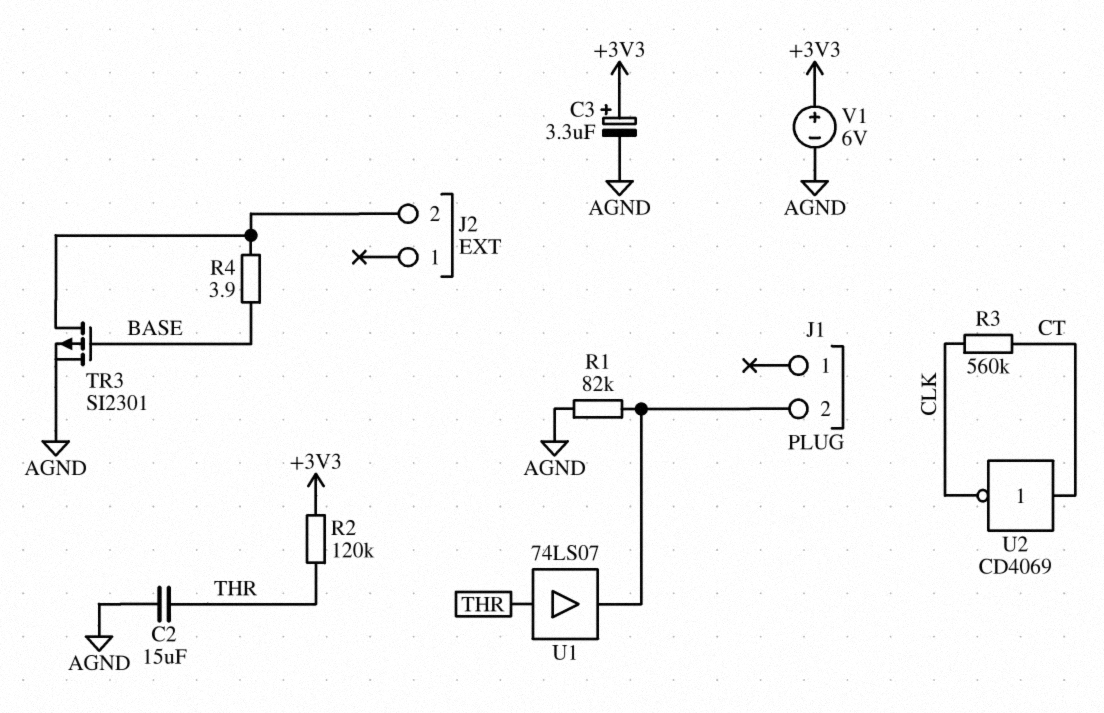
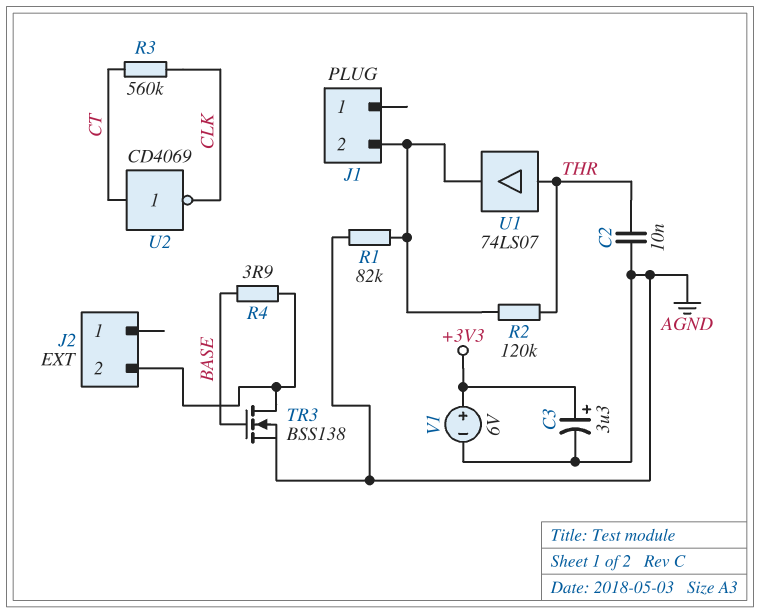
C2: 15uF (AGND, THR) -> 10nF (AGND, THR)
R2: 120k (+3V3, THR) -> 120k (J1/2, THR)
TR3: PMOS SI2301 (G BASE, D J2/2, S AGND) -> NMOS BSS138 (G BASE, D J2/2, S AGND)

